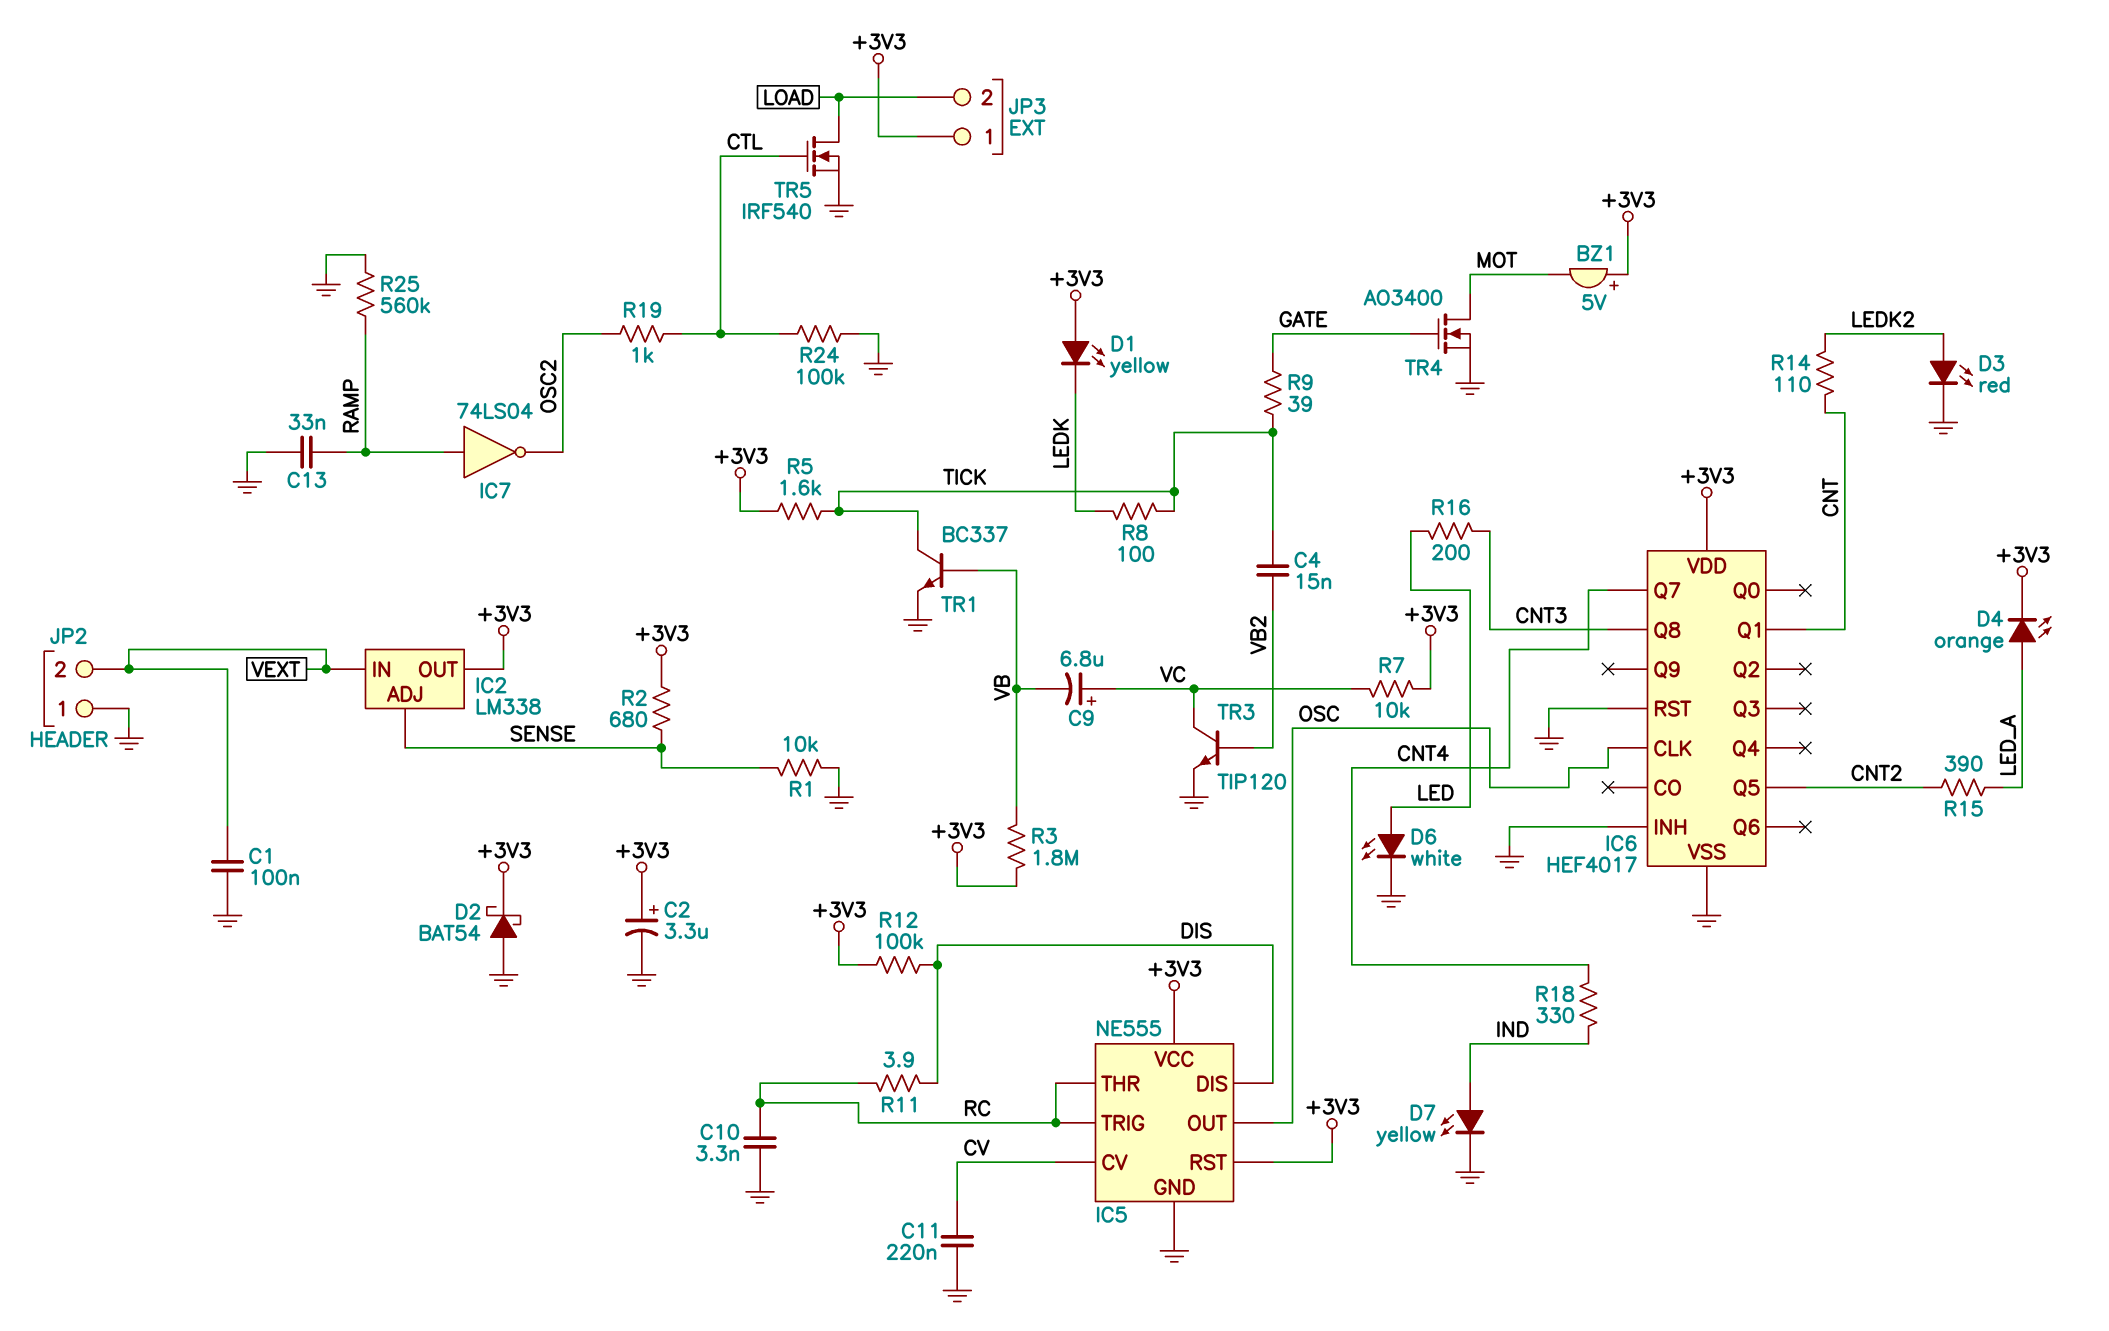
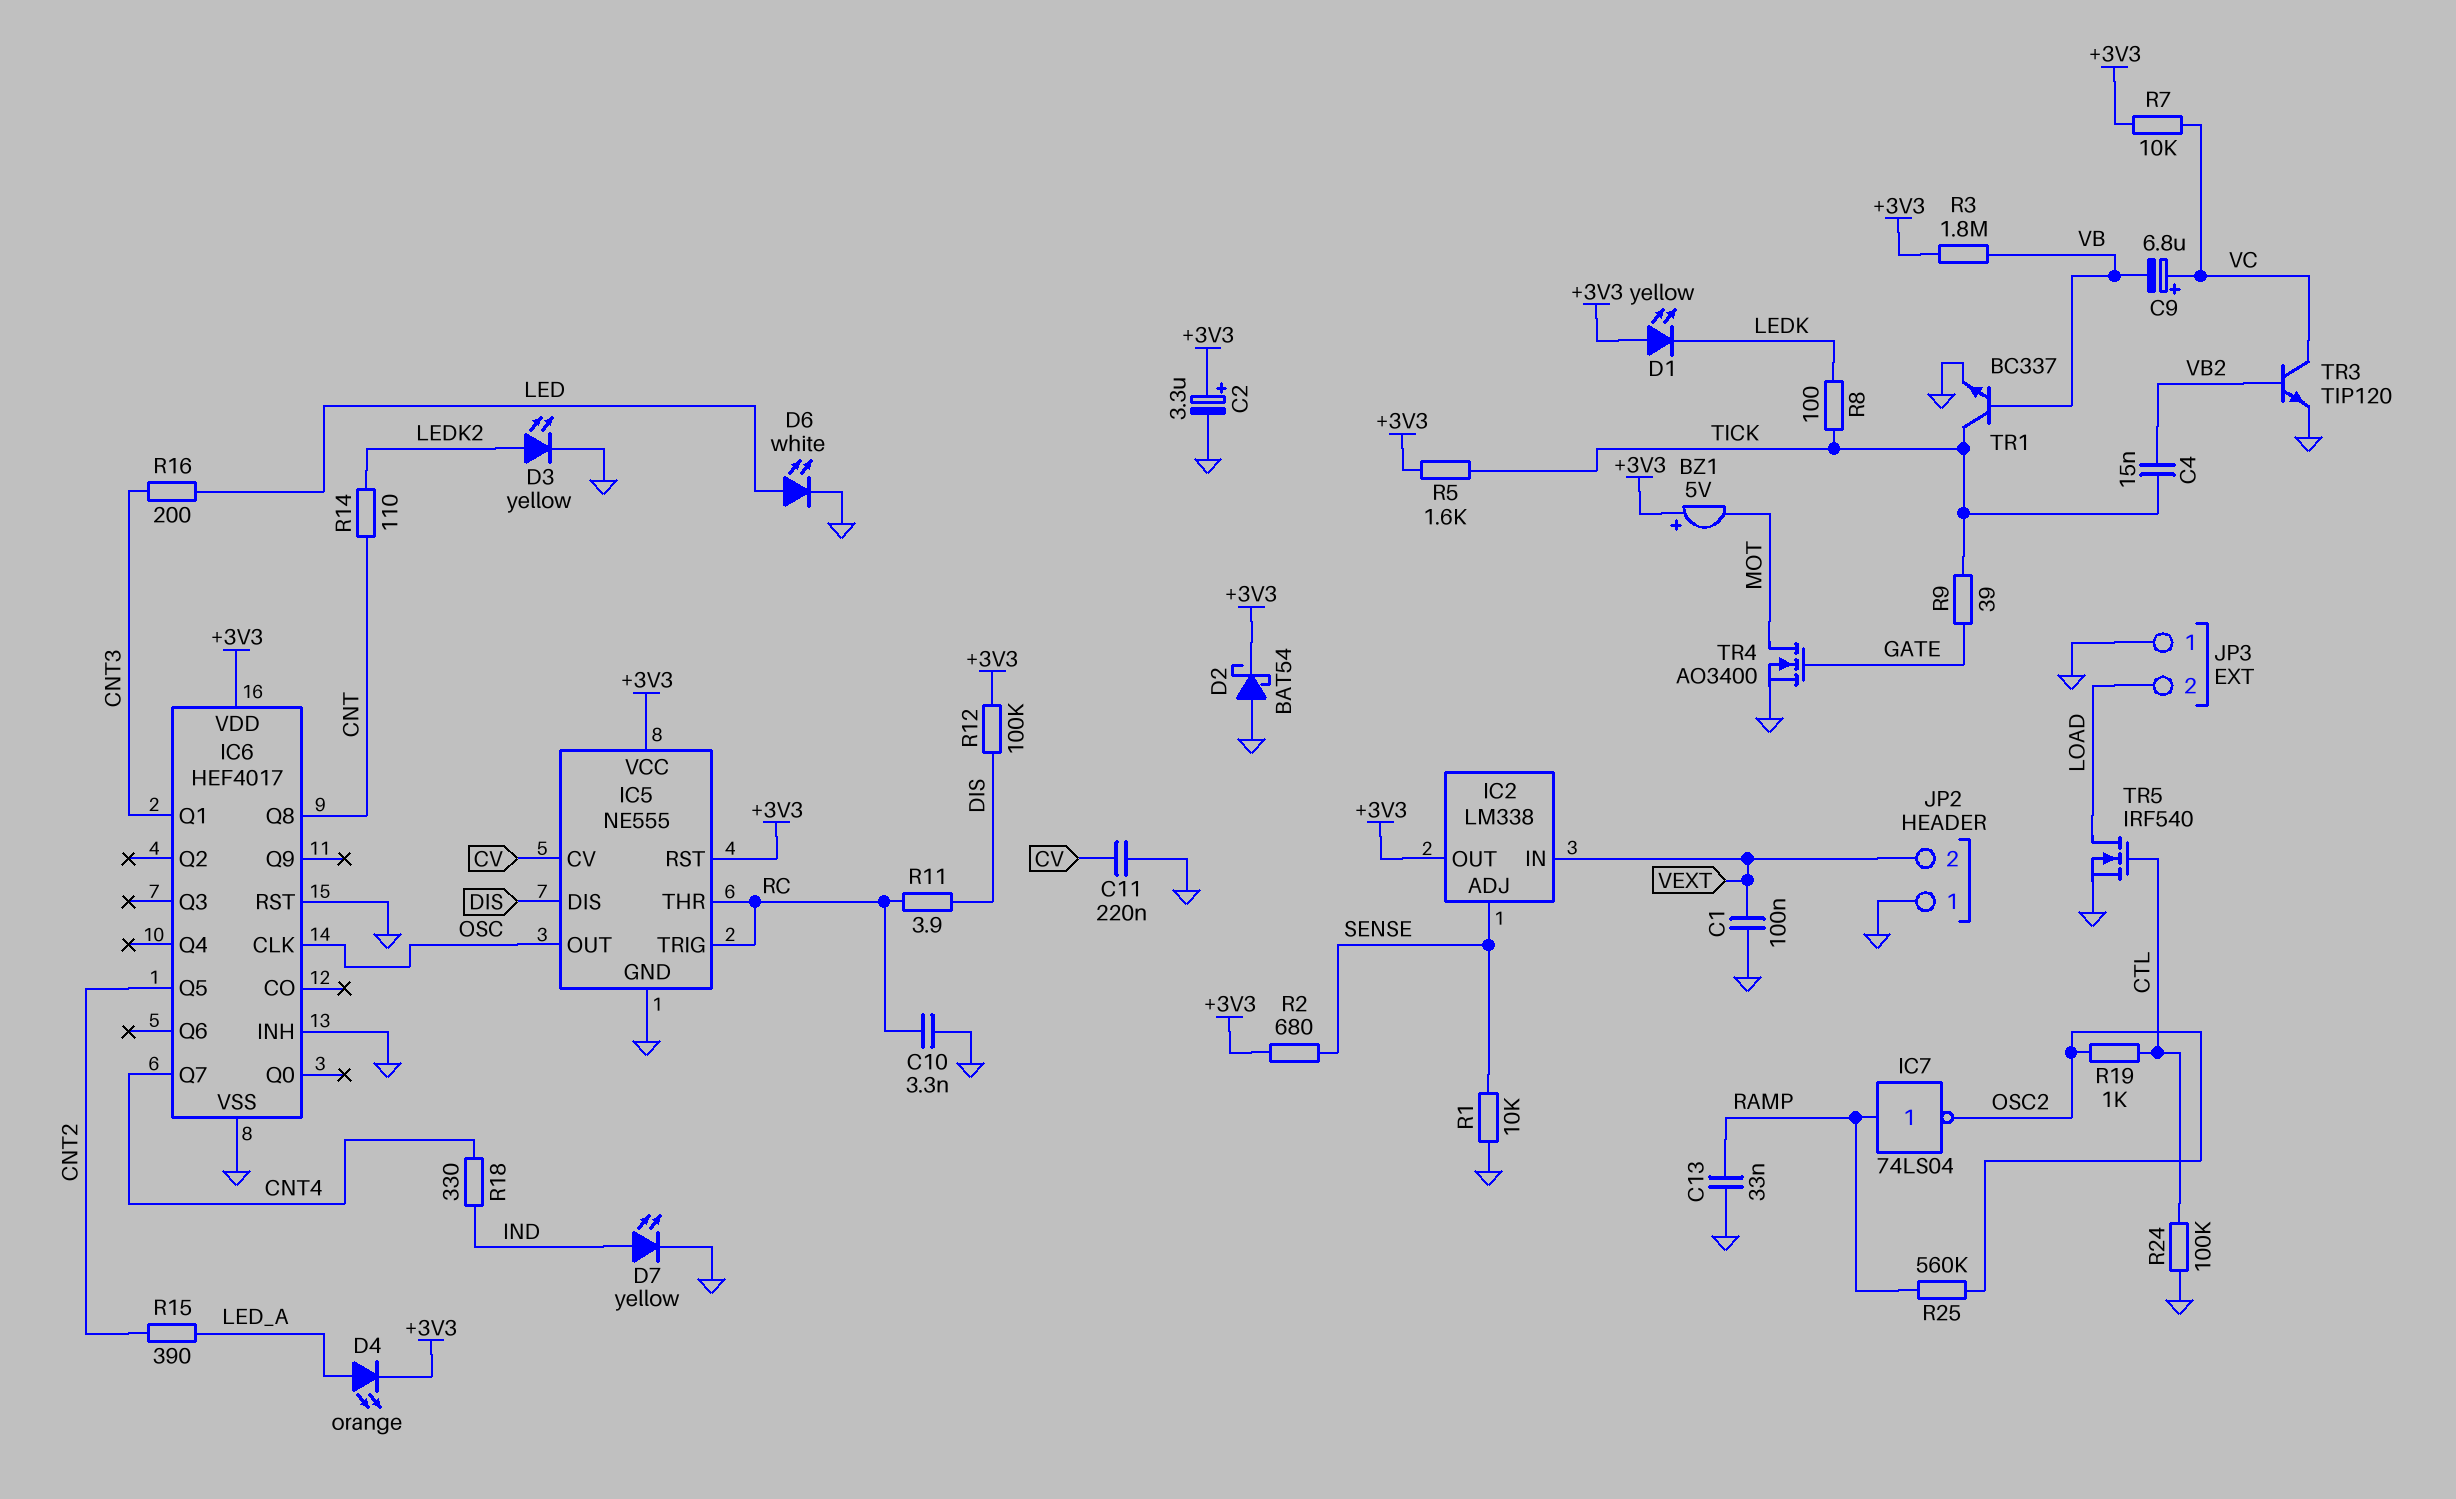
D3: LED red (A LEDK2, K GND) -> LED yellow (A LEDK2, K GND)
IC6 pin Q1: CNT -> CNT3
IC6 pin Q8: CNT3 -> CNT
JP3 pin 1: +3V3 -> GND
R25: 560k (GND, RAMP) -> 560k (OSC2, RAMP)

